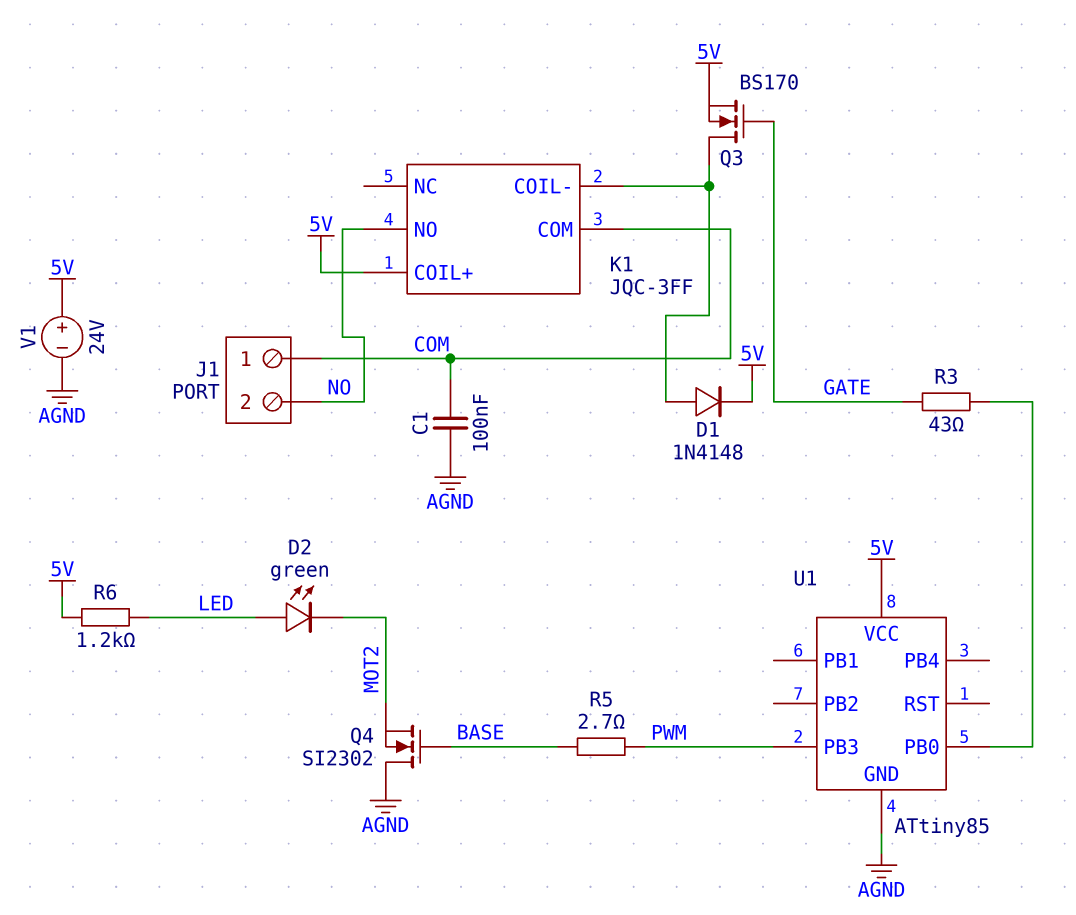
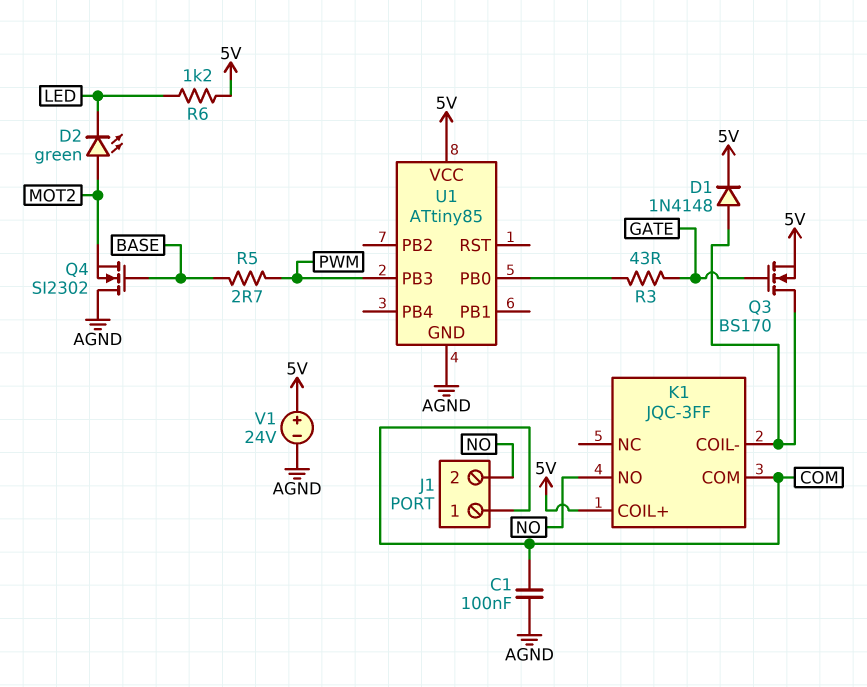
D2: LED green (A LED, K MOT2) -> LED green (A MOT2, K LED)

